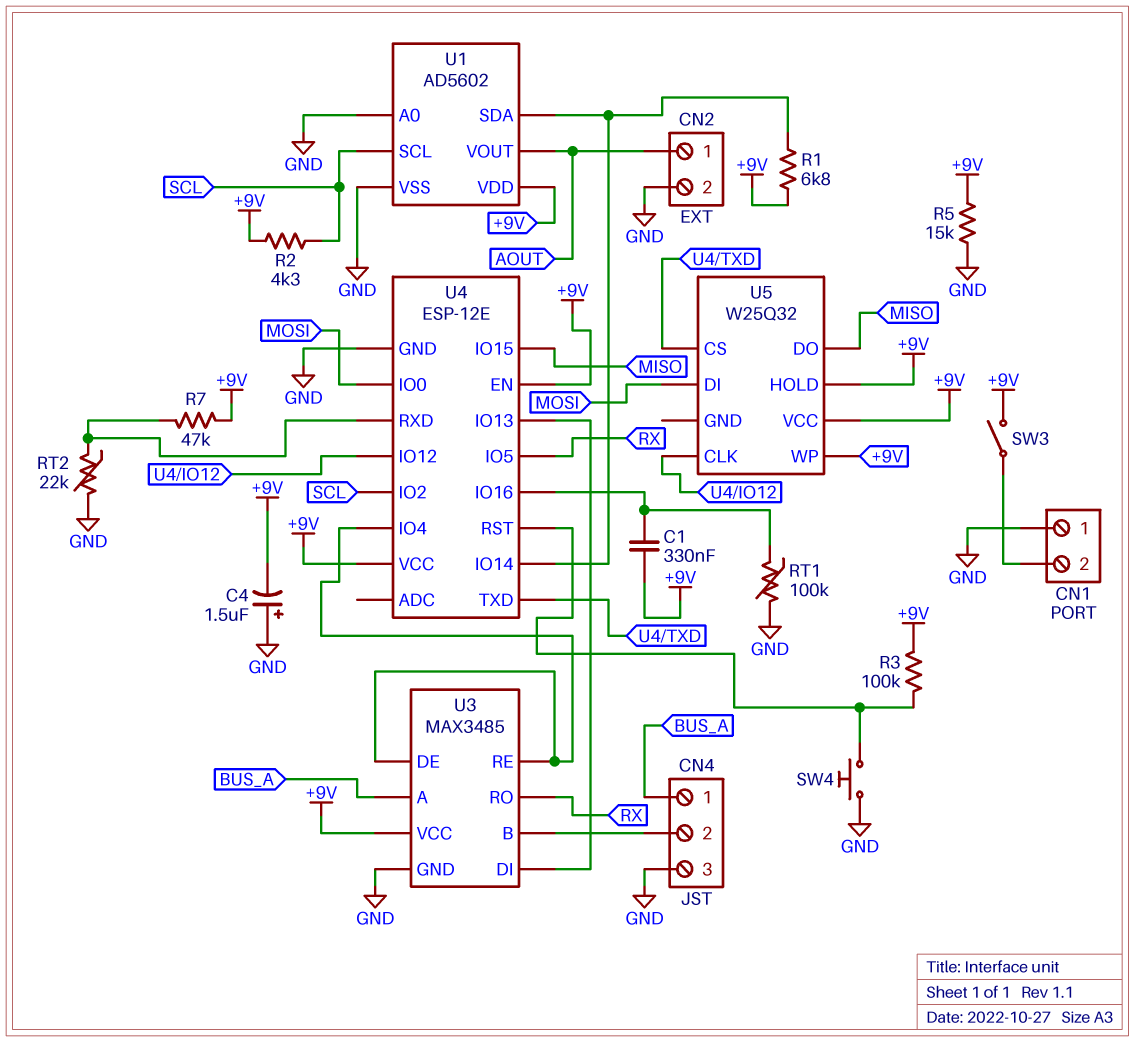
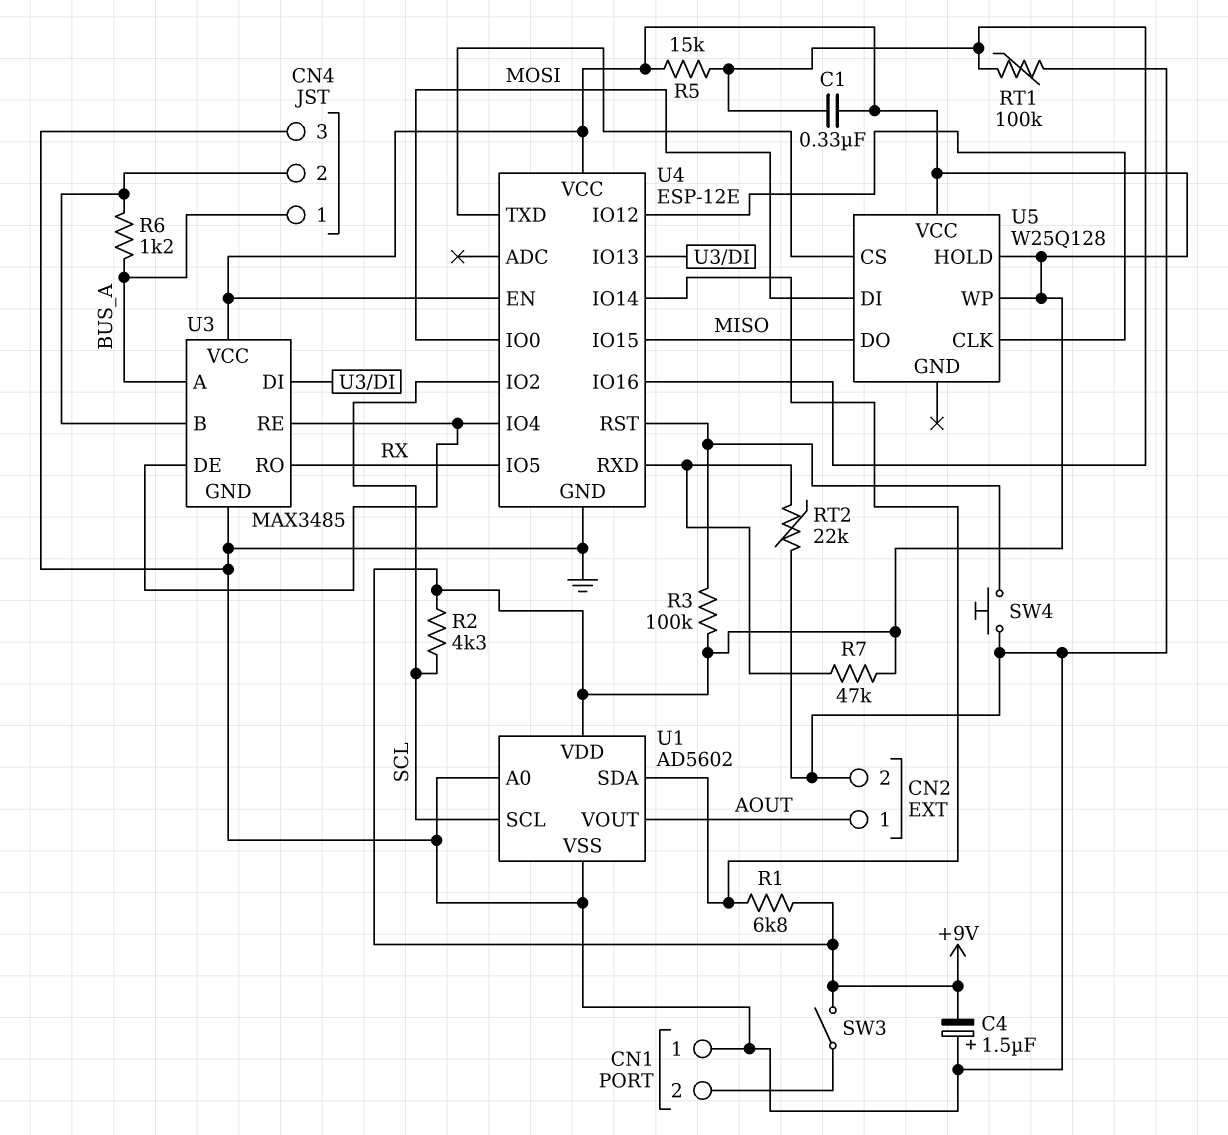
R5: 15k (+9V, GND) -> 15k (+9V, U4/IO16)
R6: none -> 1.2k (BUS_A, CN4/2)
U5: W25Q32 -> W25Q128

